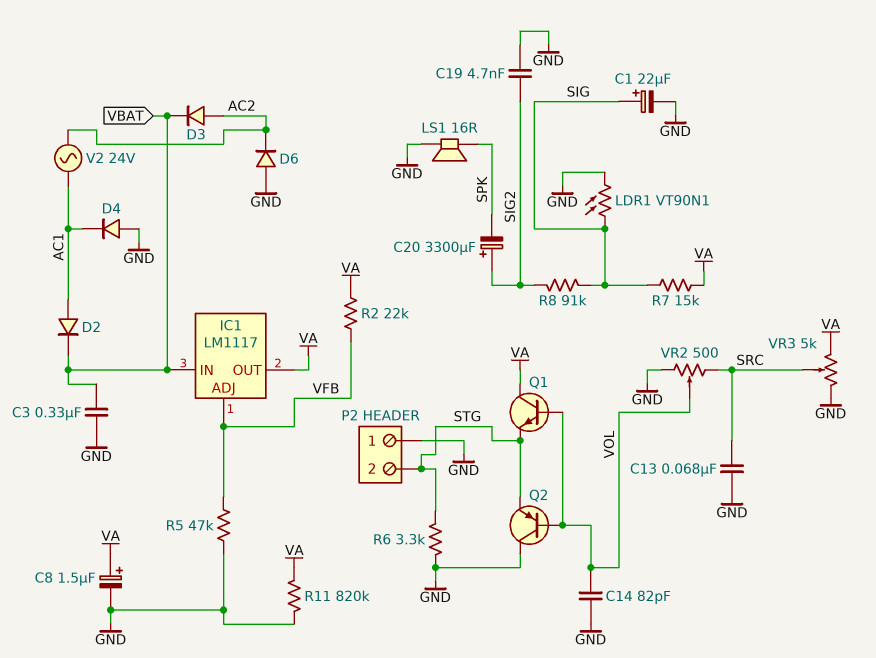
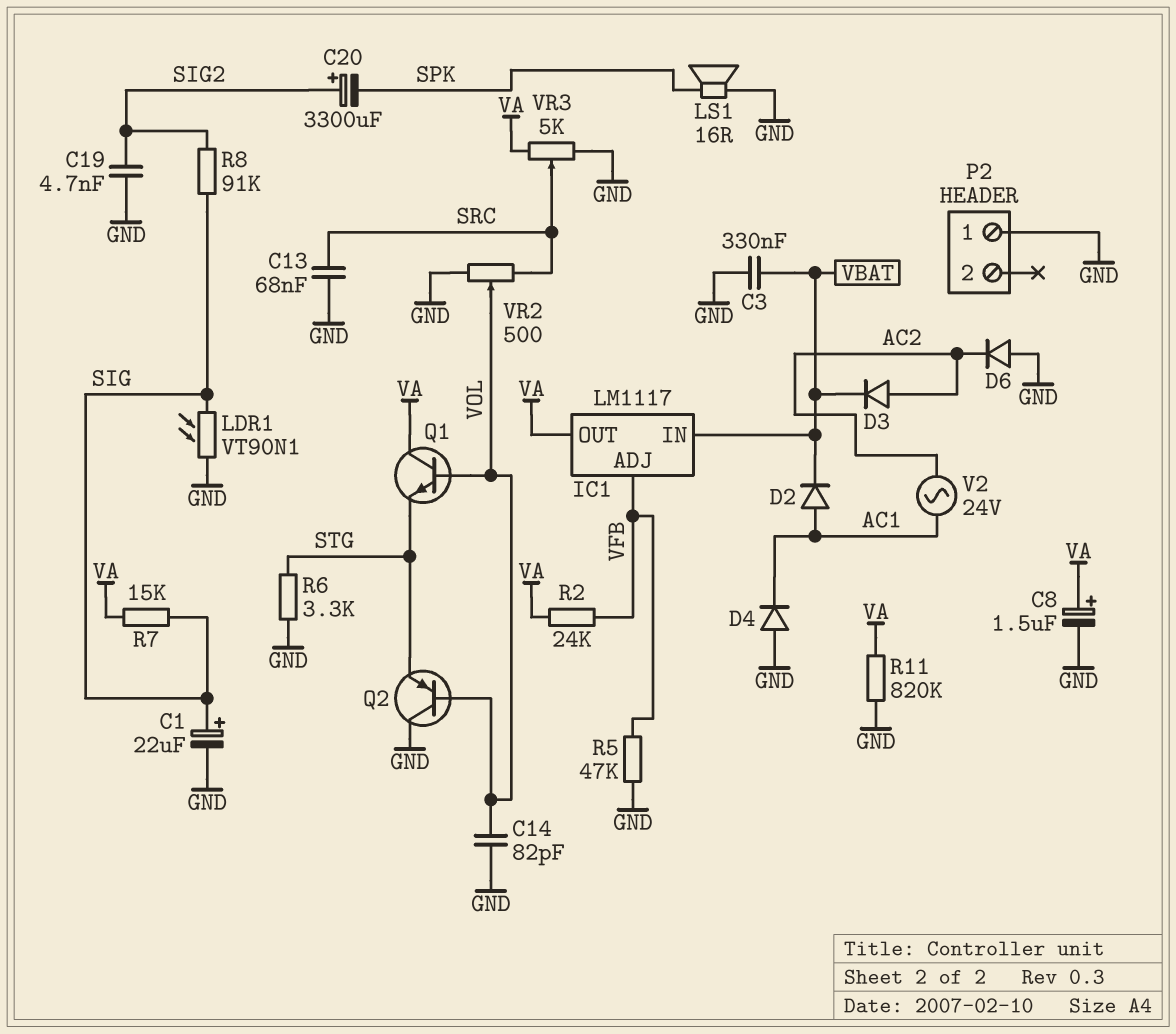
P2 pin 2: STG -> none
R2: 22k (VA, VFB) -> 24k (VA, VFB)

